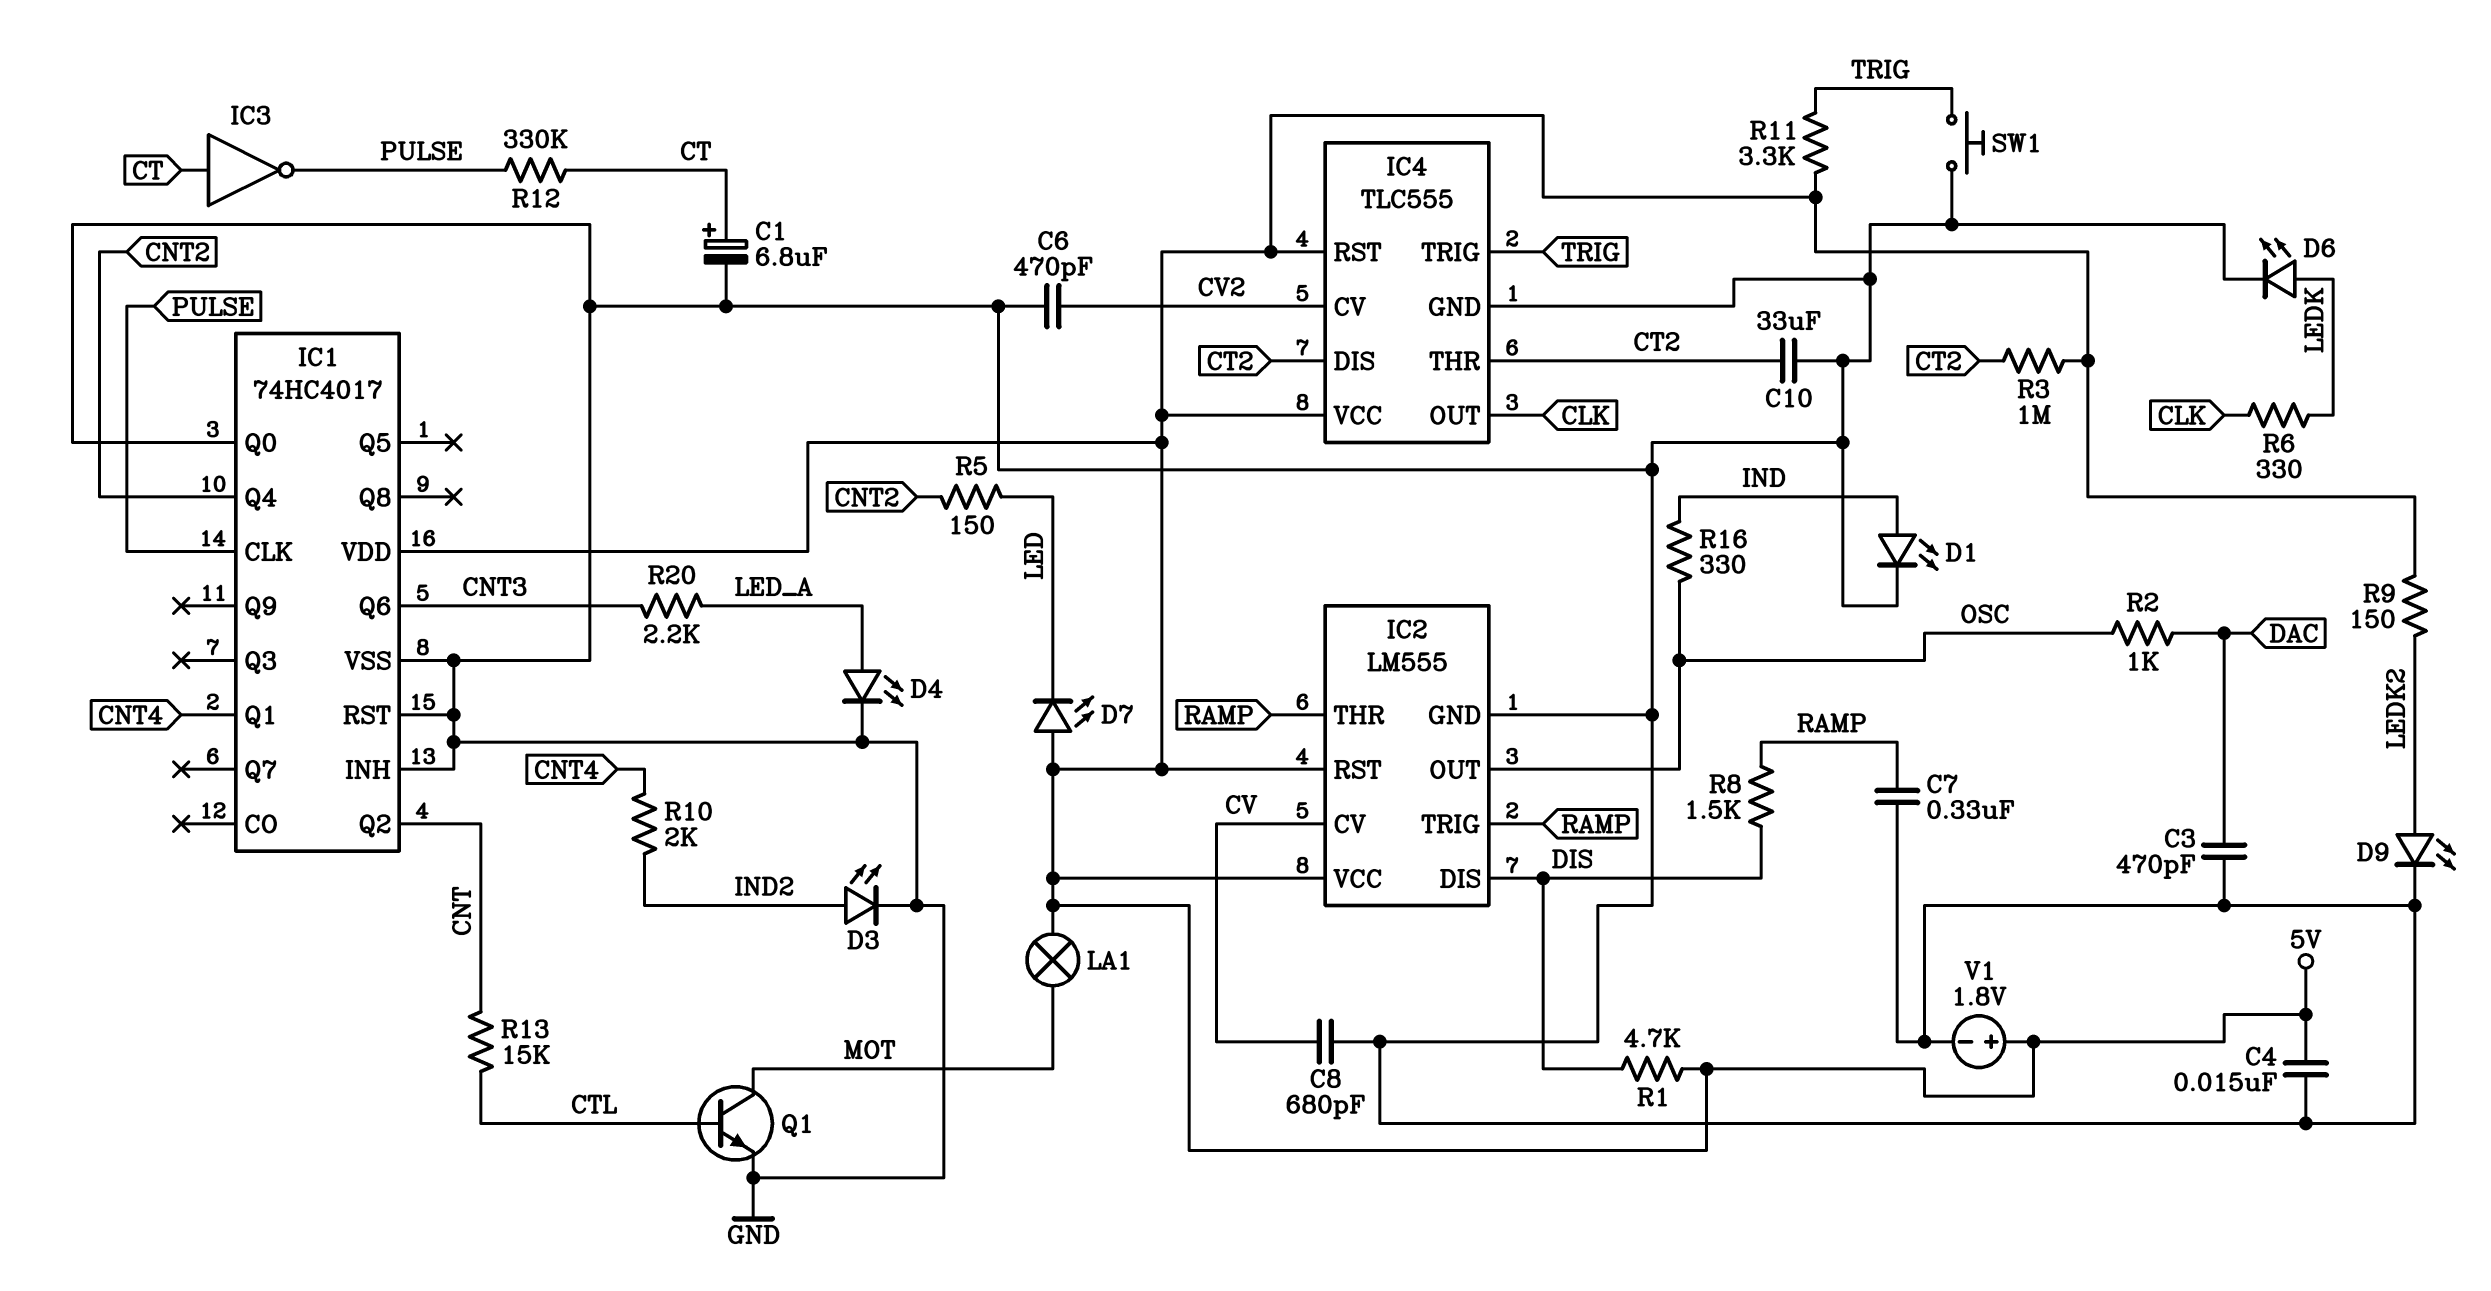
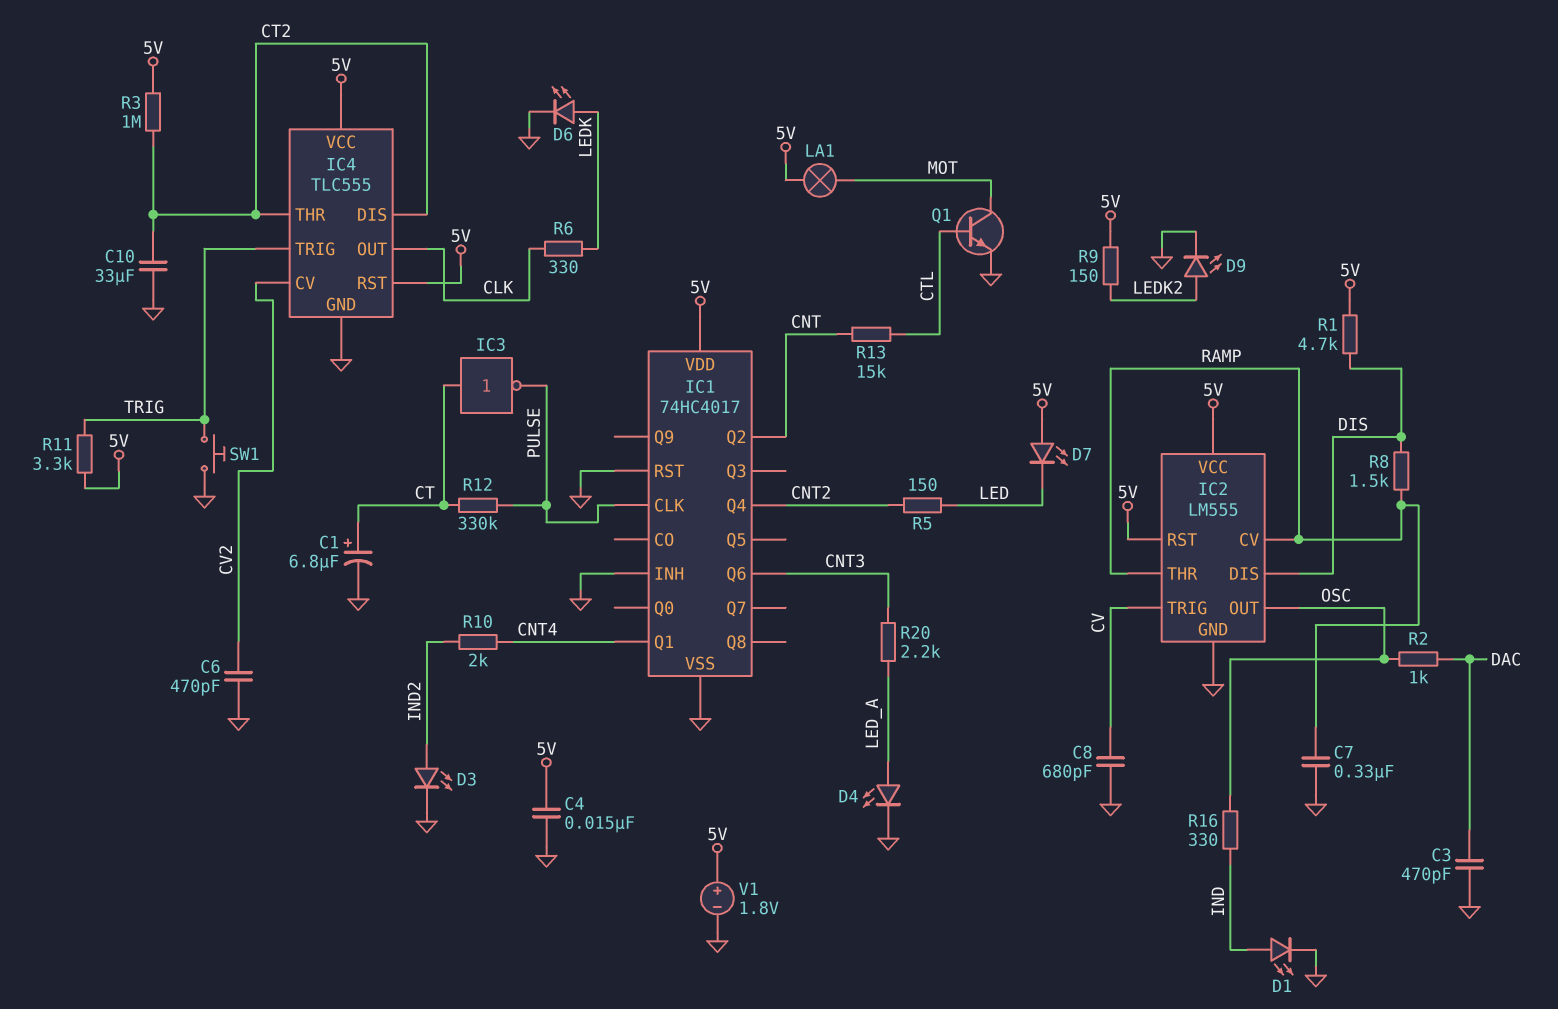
IC1 pin Q0: GND -> none
IC2 pin CV: CV -> RAMP
IC2 pin TRIG: RAMP -> CV

